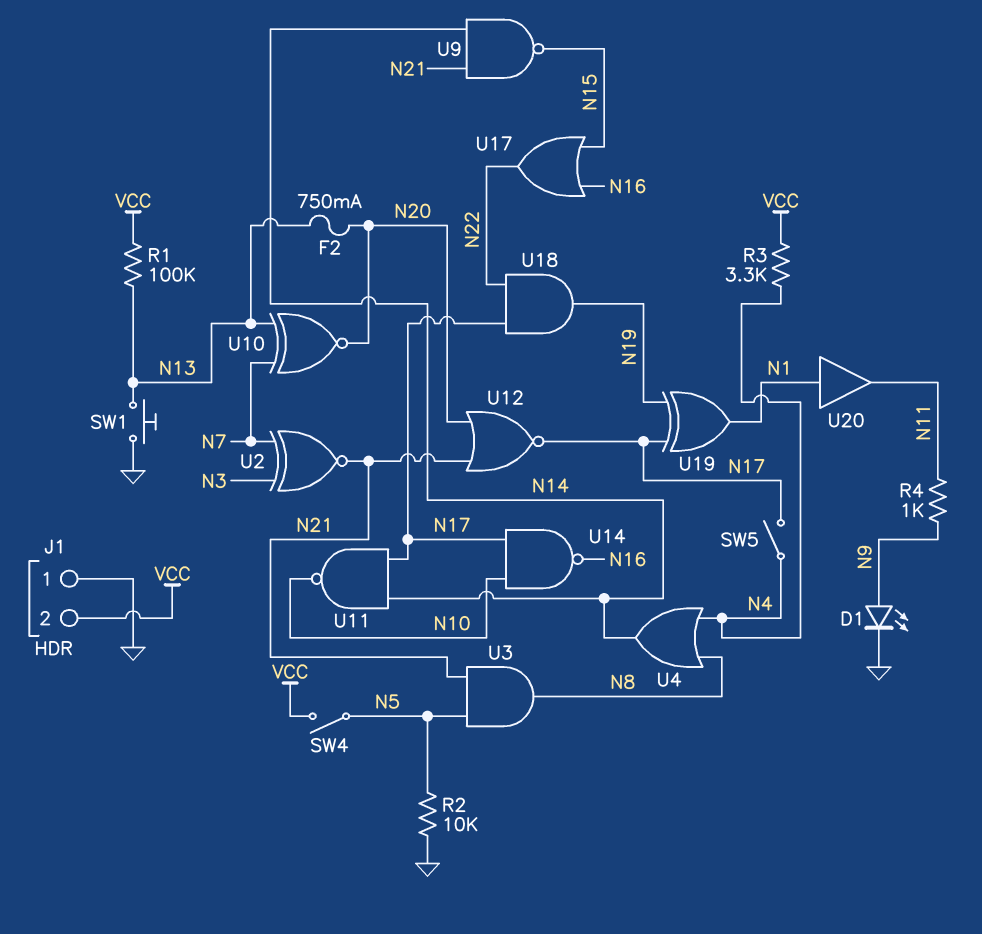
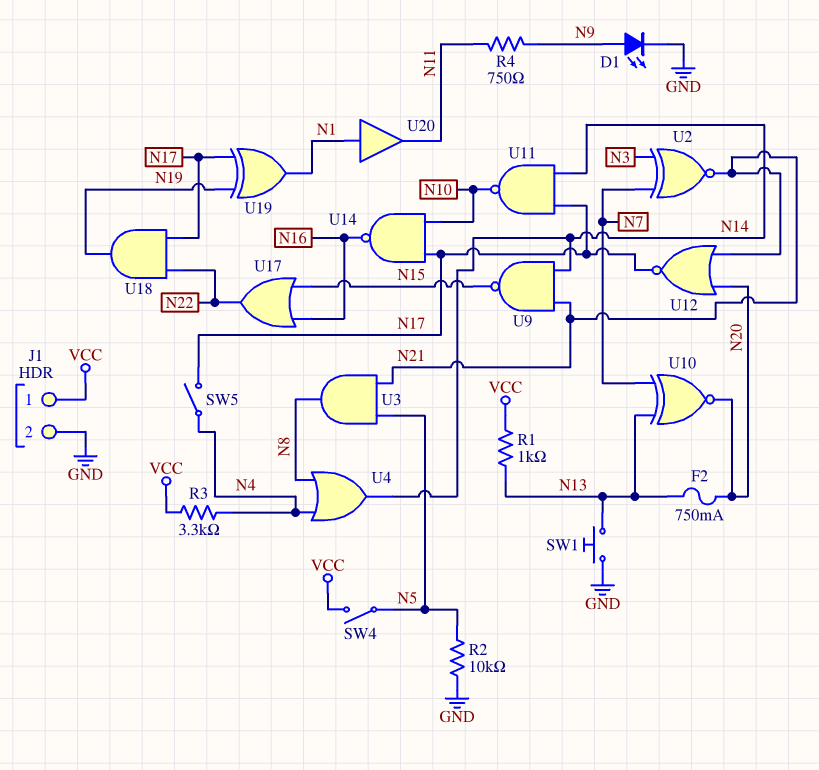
J1 pin 1: GND -> VCC
J1 pin 2: VCC -> GND
R1: 100k (N13, VCC) -> 1k (N13, VCC)
R4: 1k (N9, N11) -> 750 (N9, N11)

